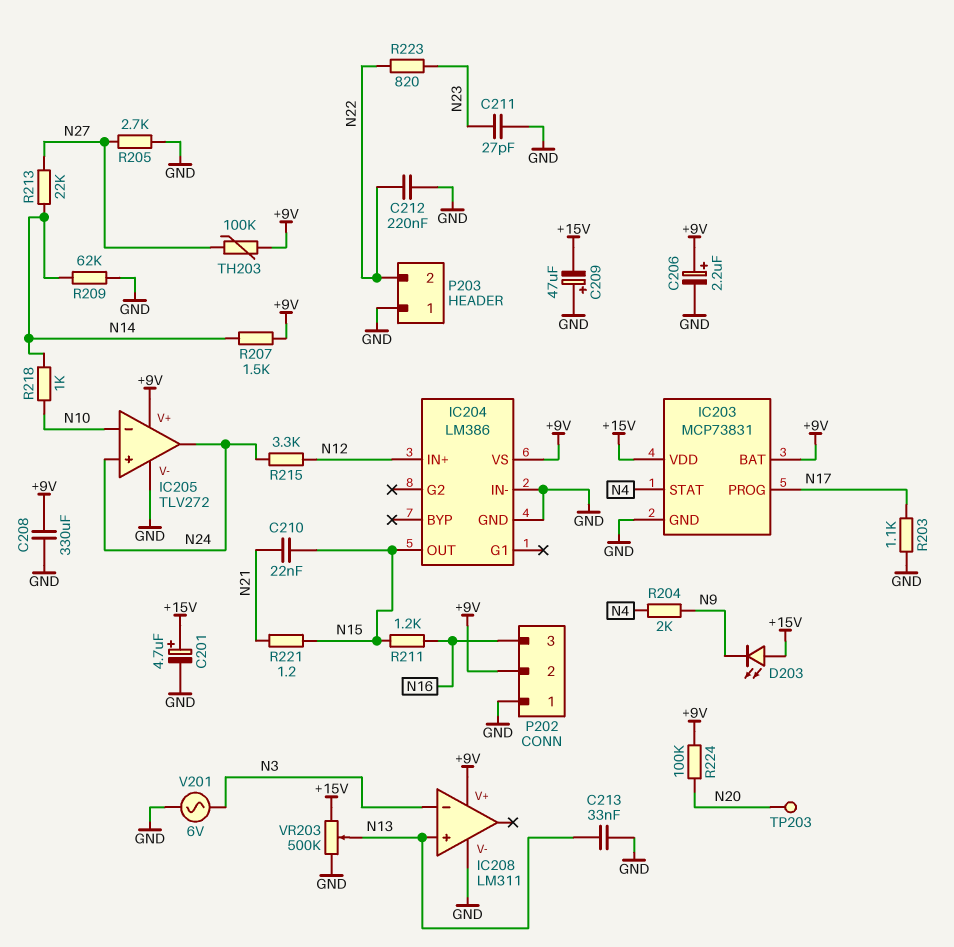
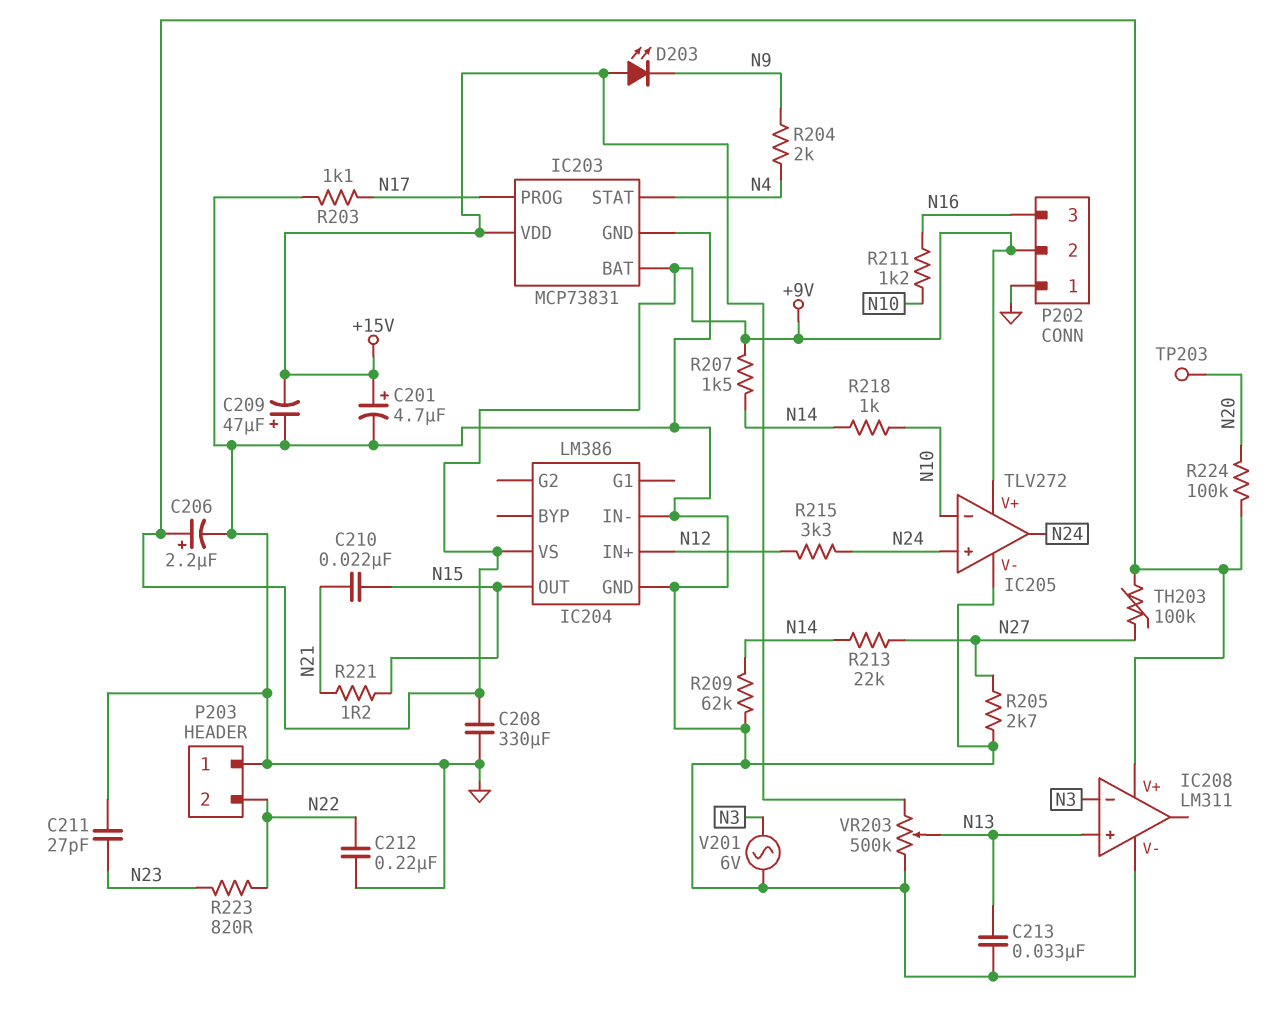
R211: 1.2k (N15, N16) -> 1.2k (N10, N16)

